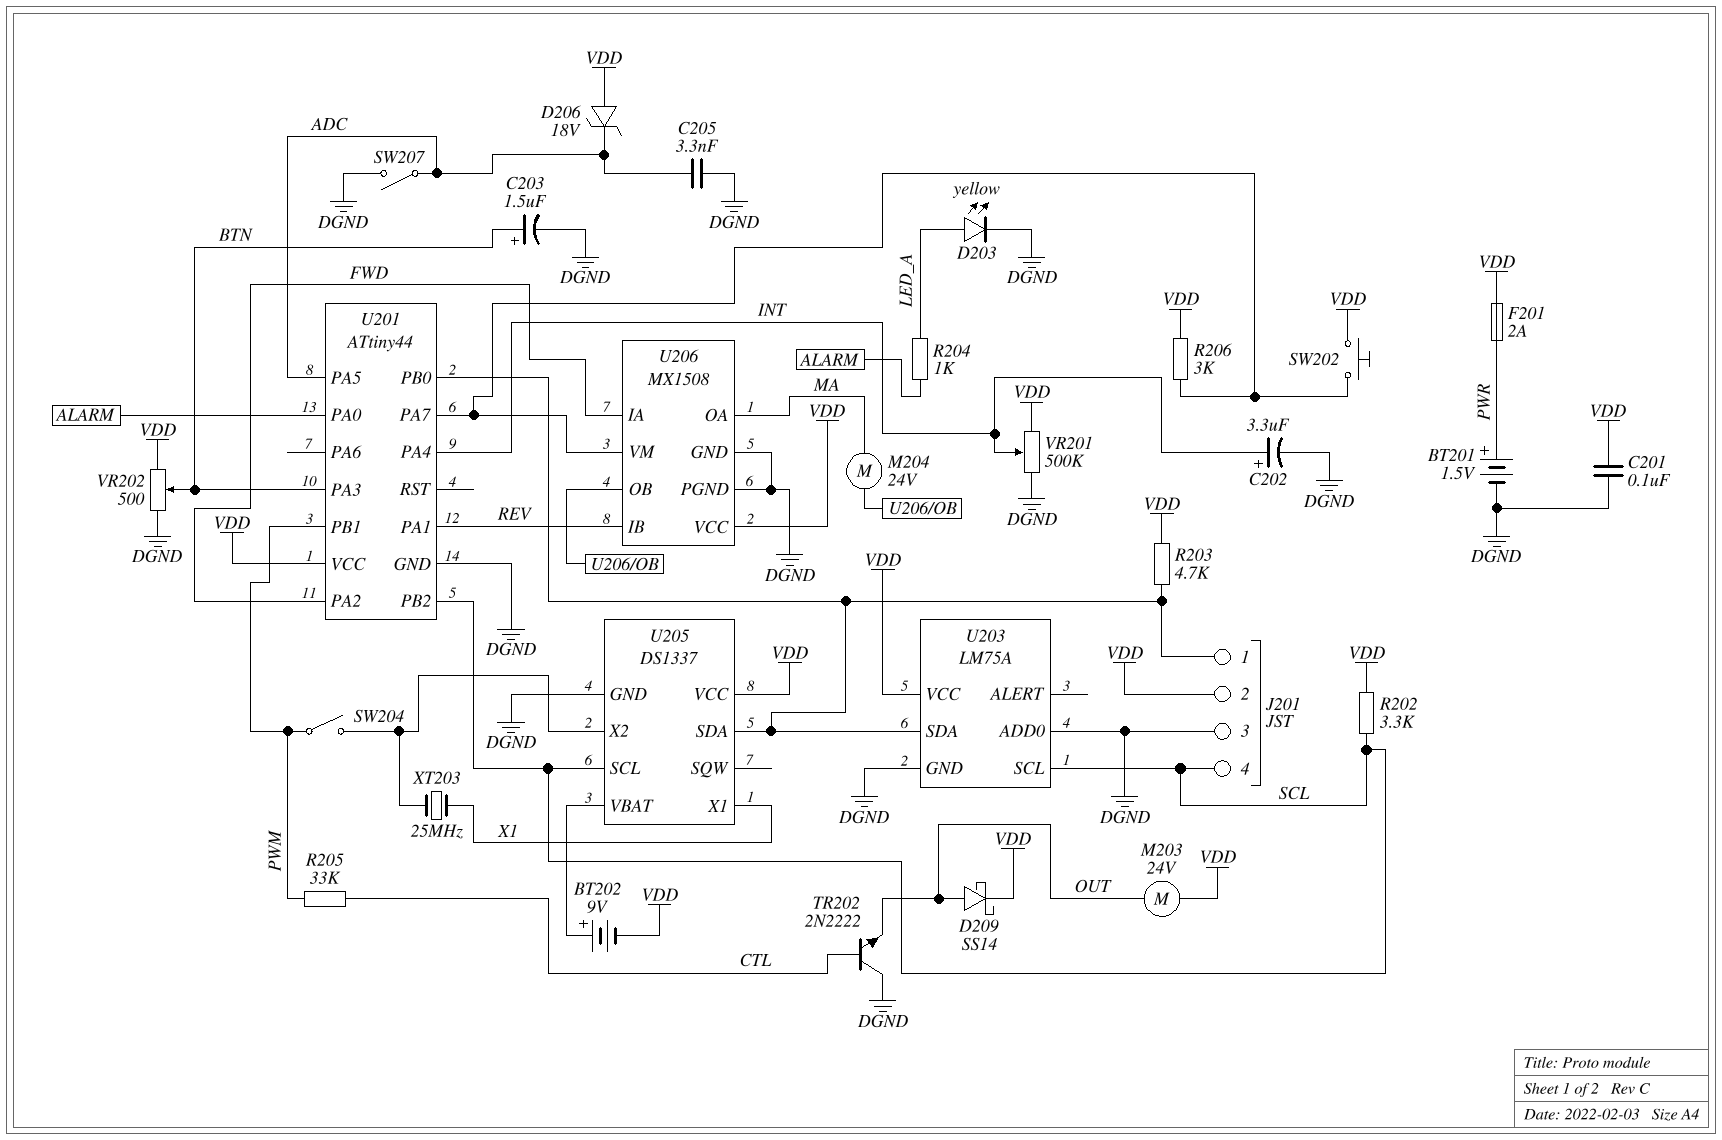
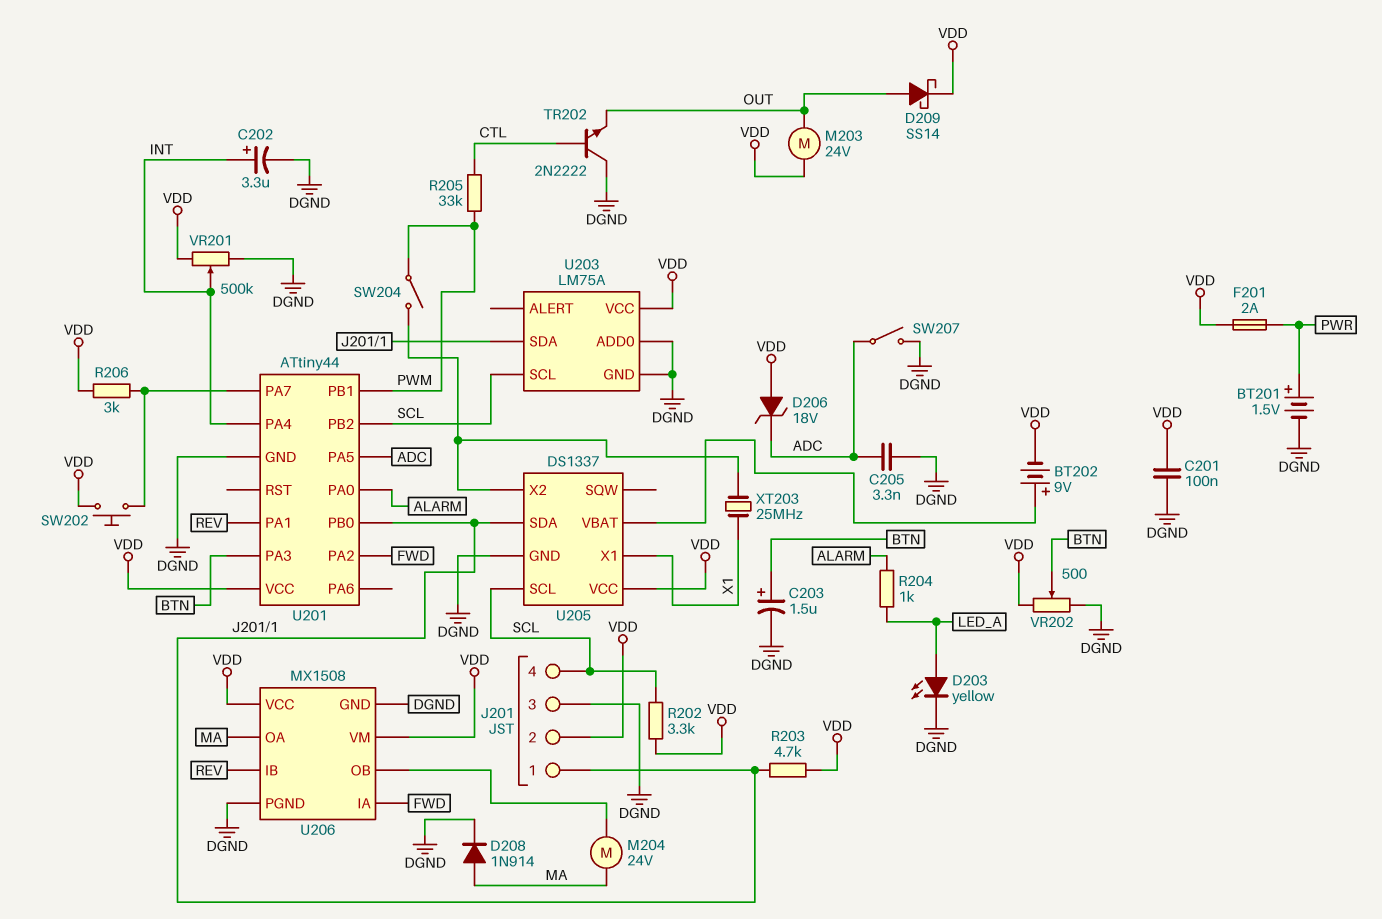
D208: none -> diode 1N914 (A MA, K DGND)
U206 pin VM: U201/PA7 -> VDD

